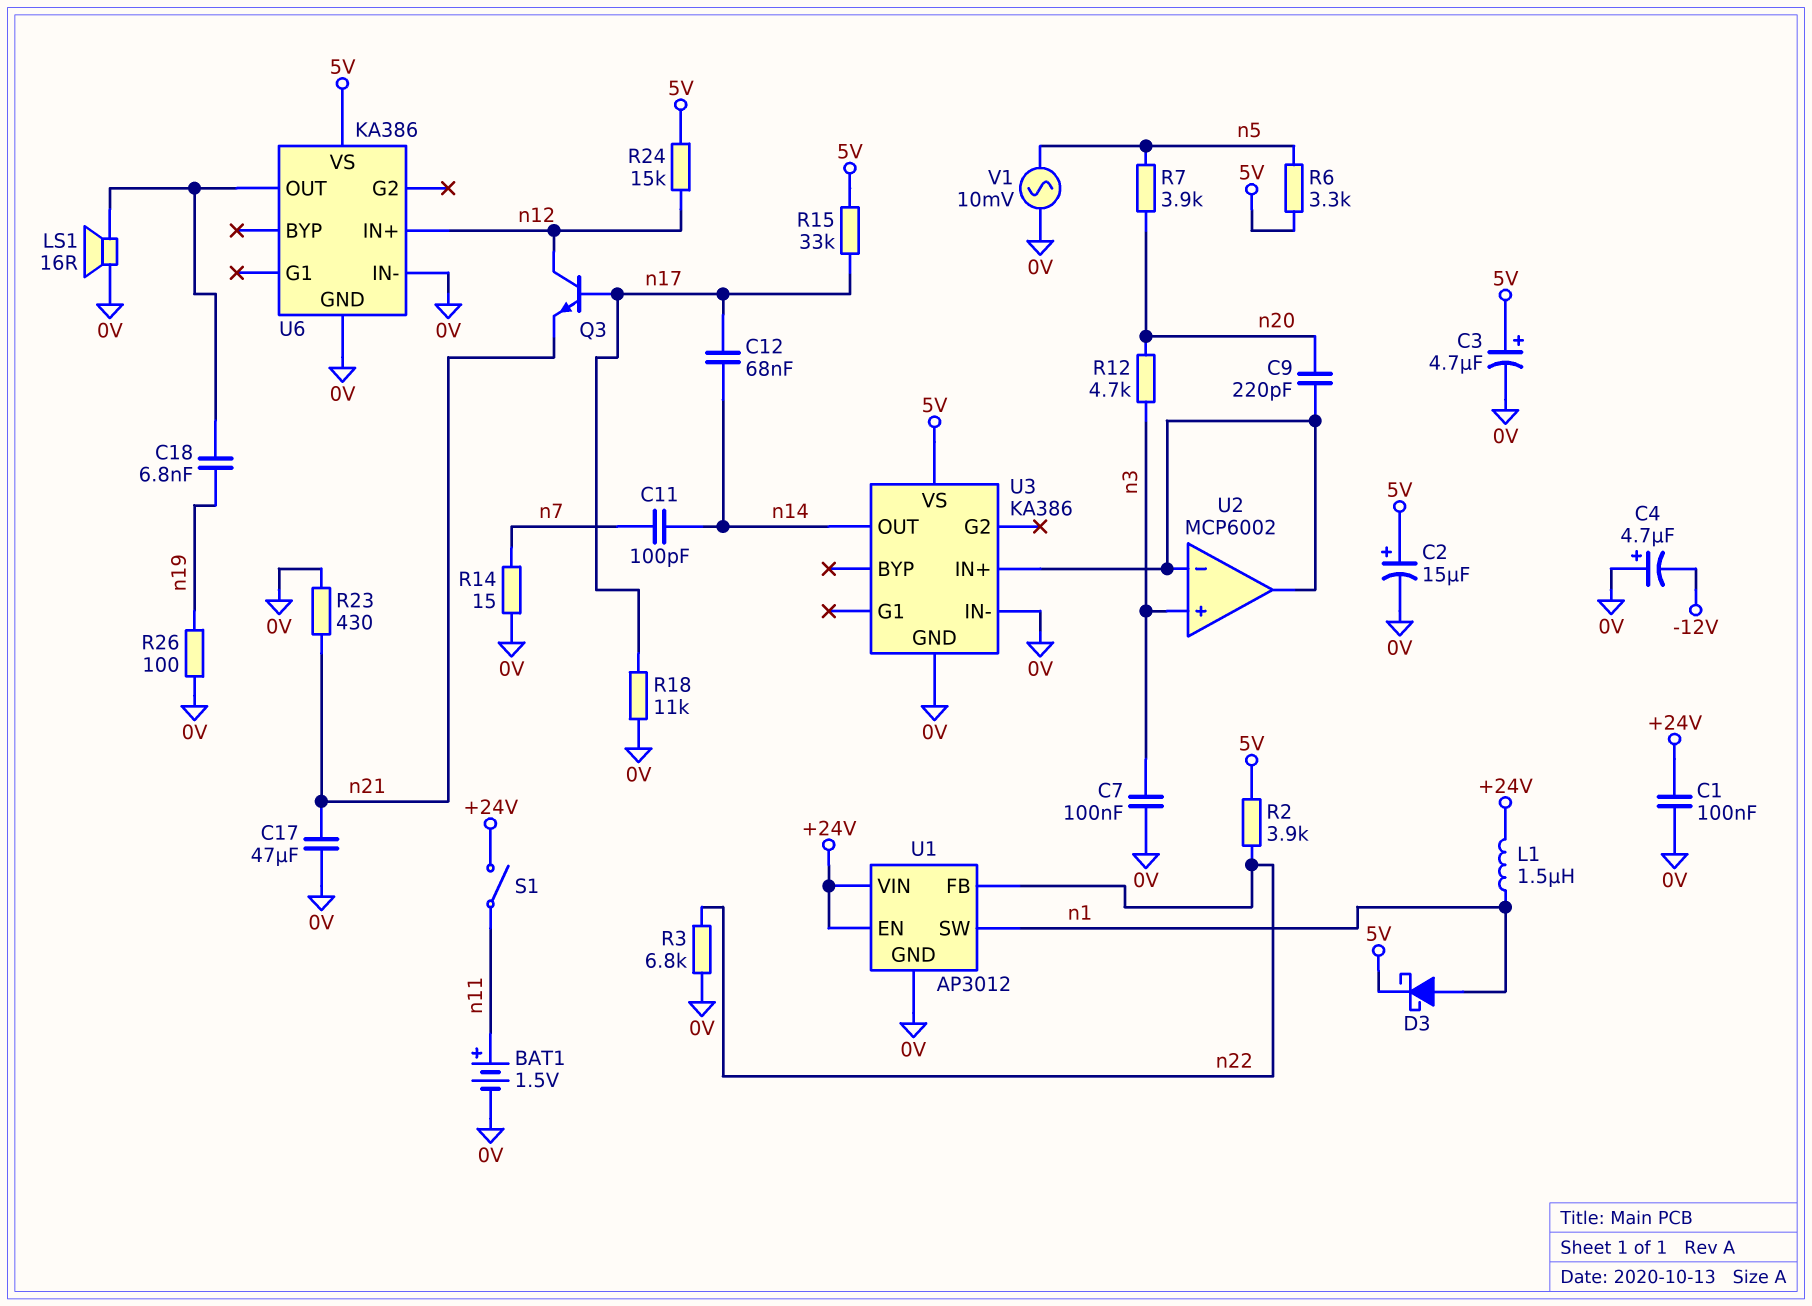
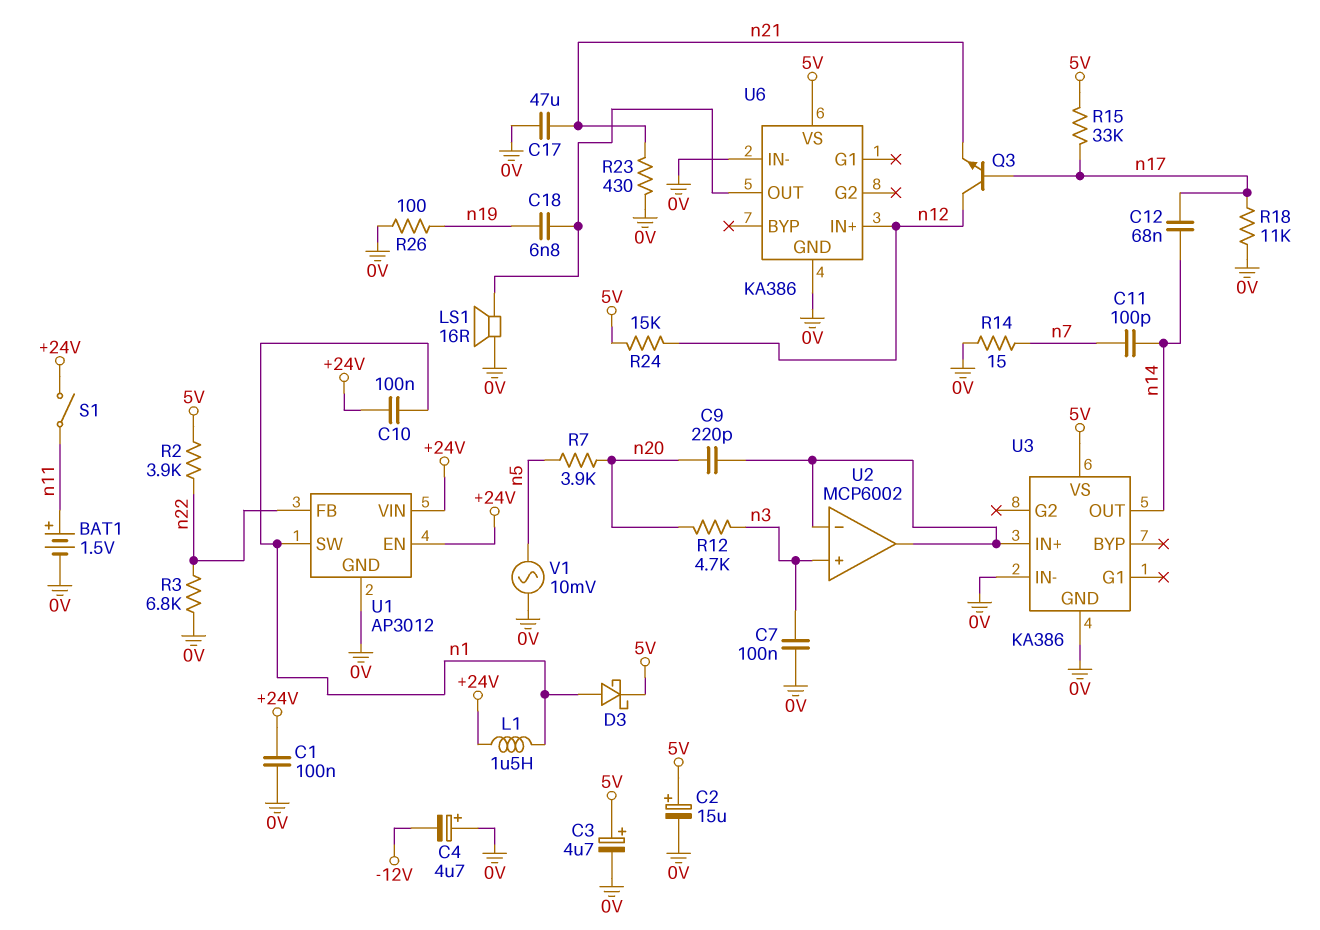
C10: none -> 100nF (+24V, n1)
R6: 3.3k (5V, n5) -> none

